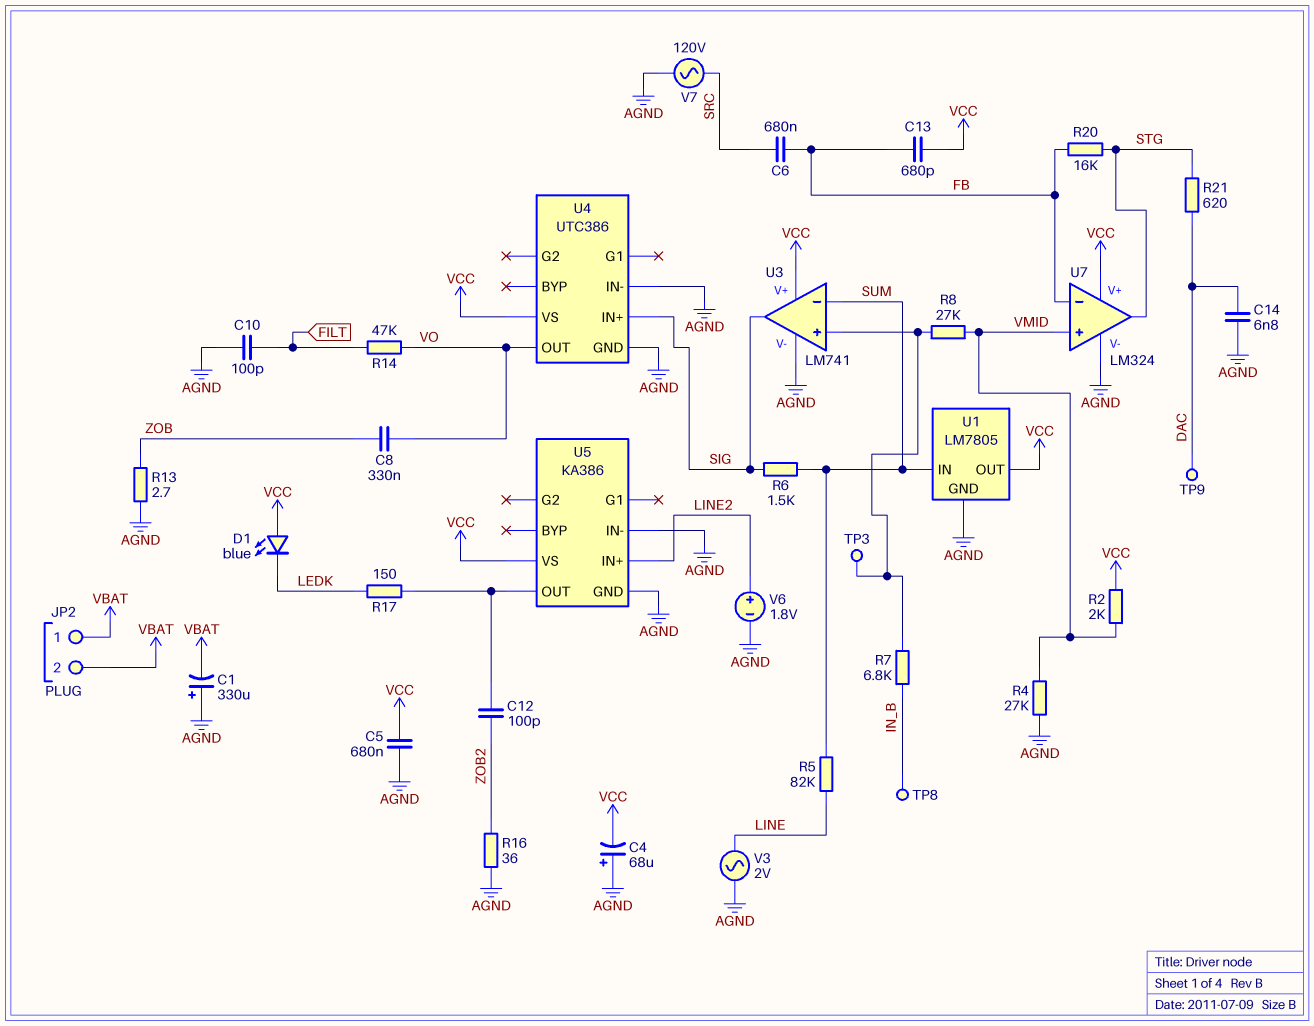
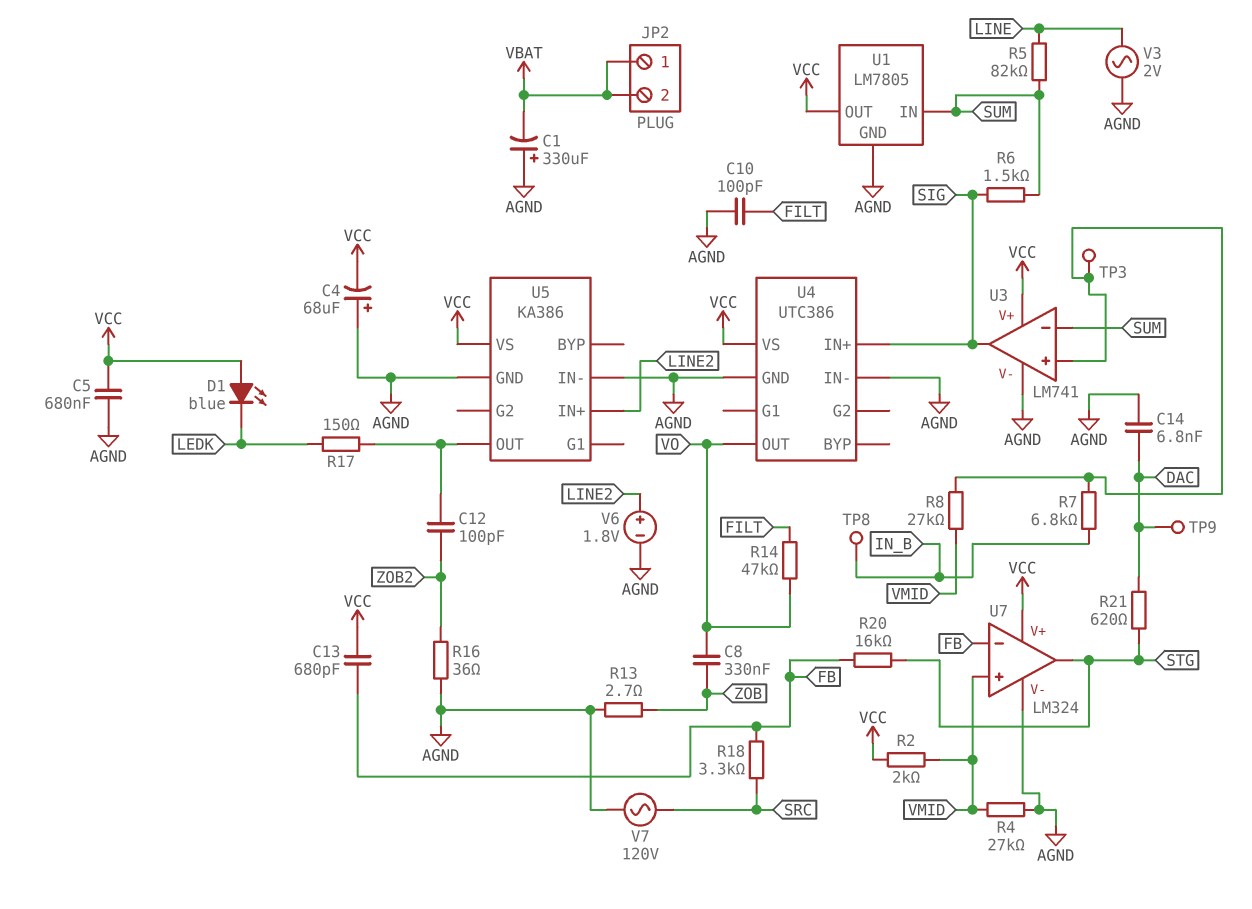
C6: 680nF (FB, SRC) -> none
R18: none -> 3.3k (FB, SRC)

